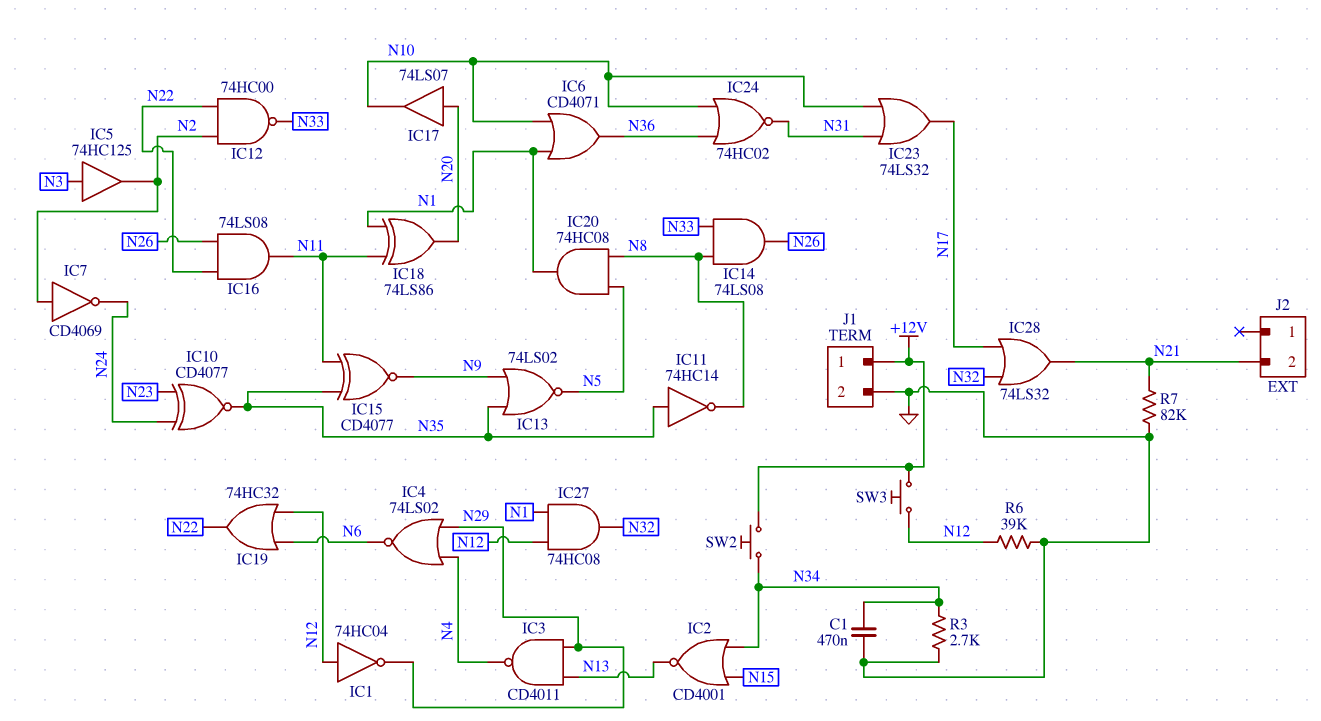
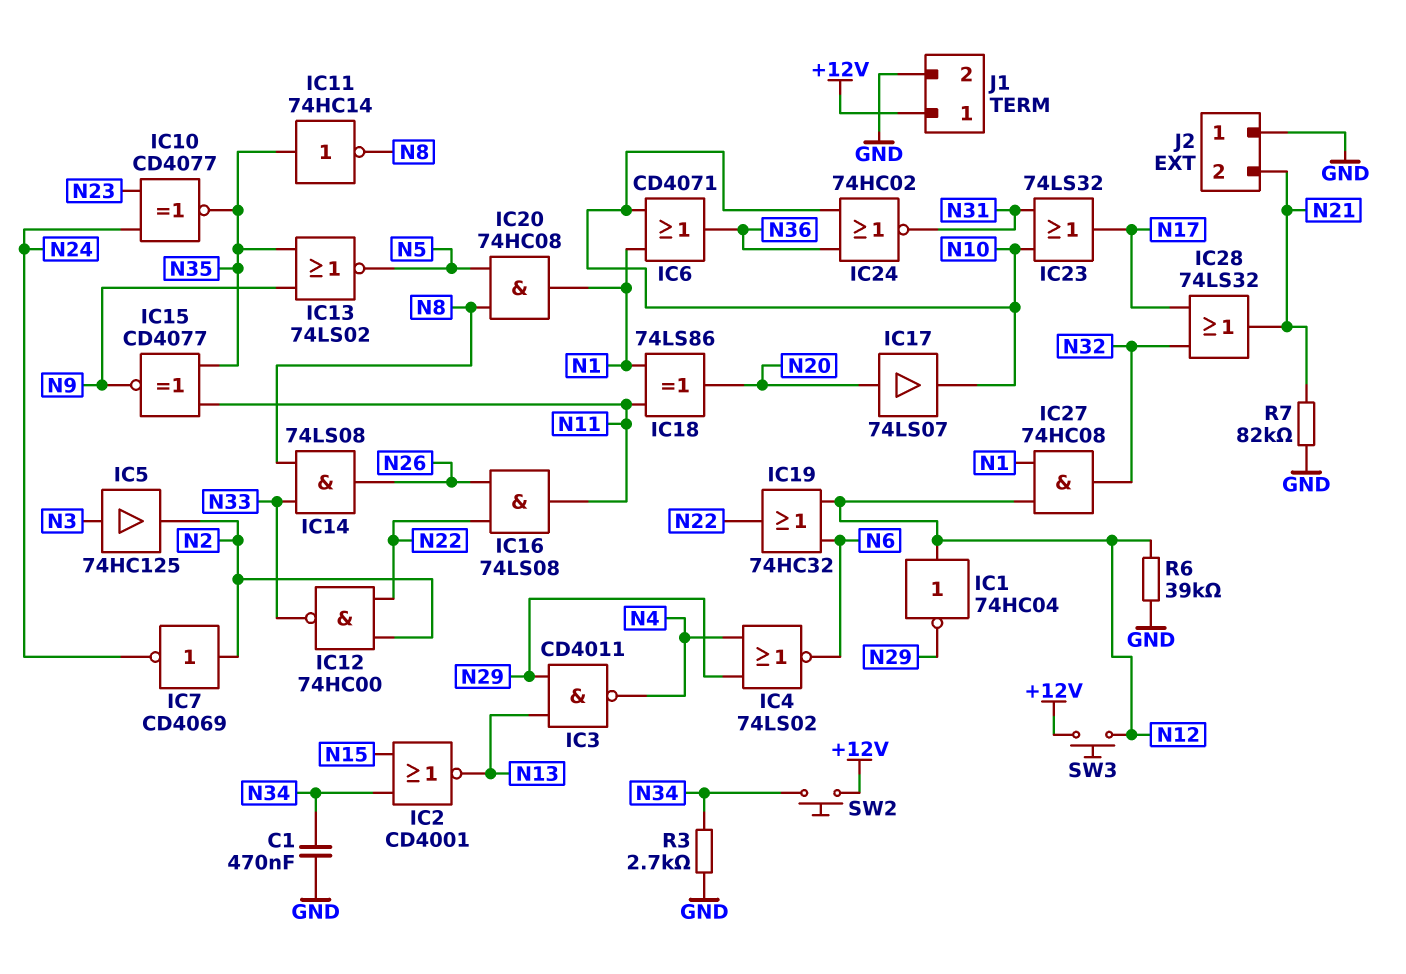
J2 pin 1: none -> GND

